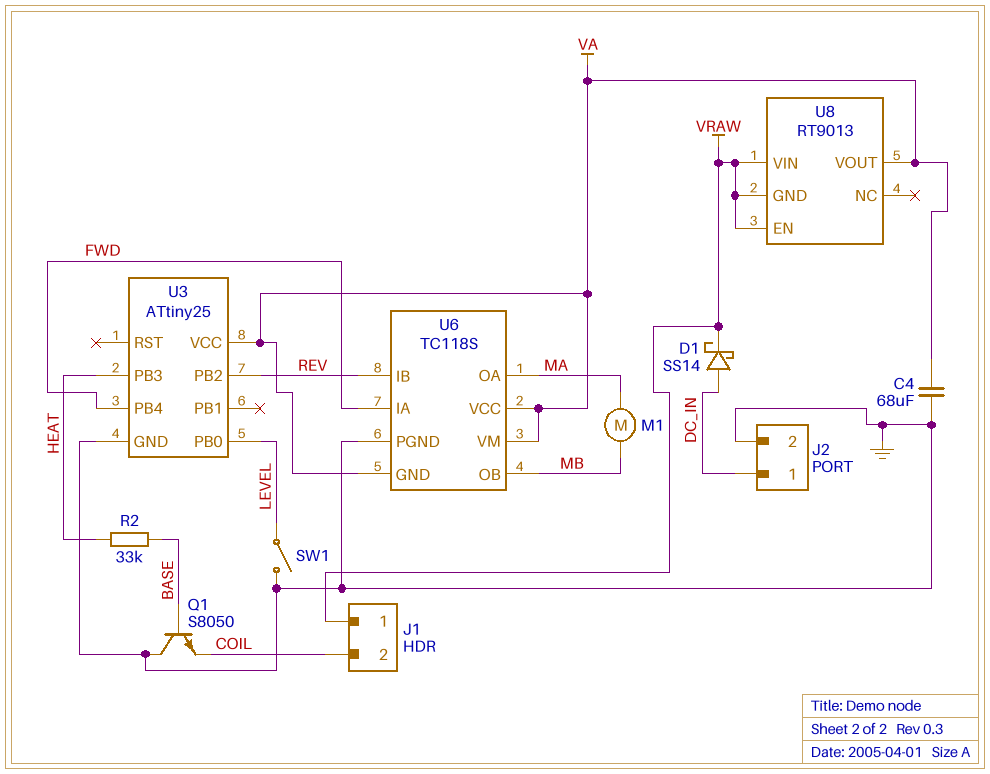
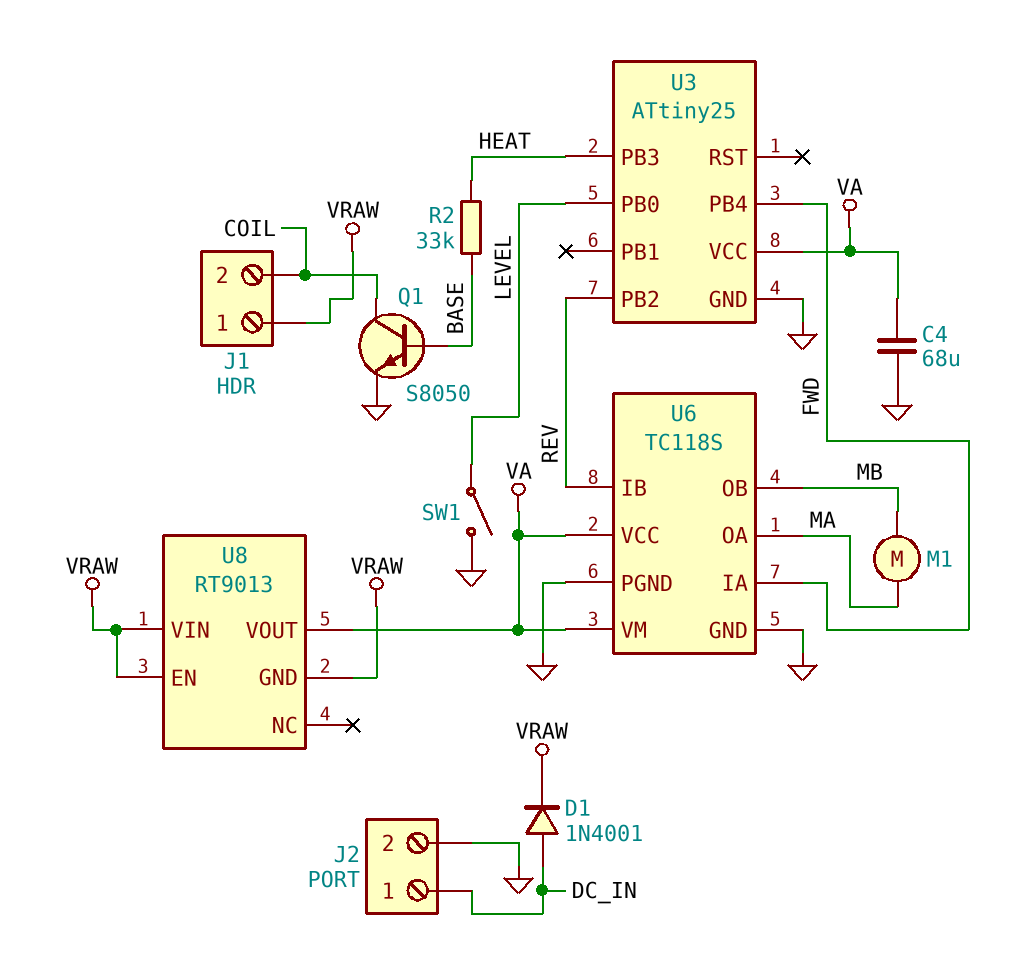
D1: schottky SS14 (A DC_IN, K VRAW) -> diode 1N4001 (A DC_IN, K VRAW)
Q1: NPN S8050 (B BASE, C GND, E COIL) -> NPN S8050 (B BASE, C COIL, E GND)
U6 pin GND: VA -> GND

